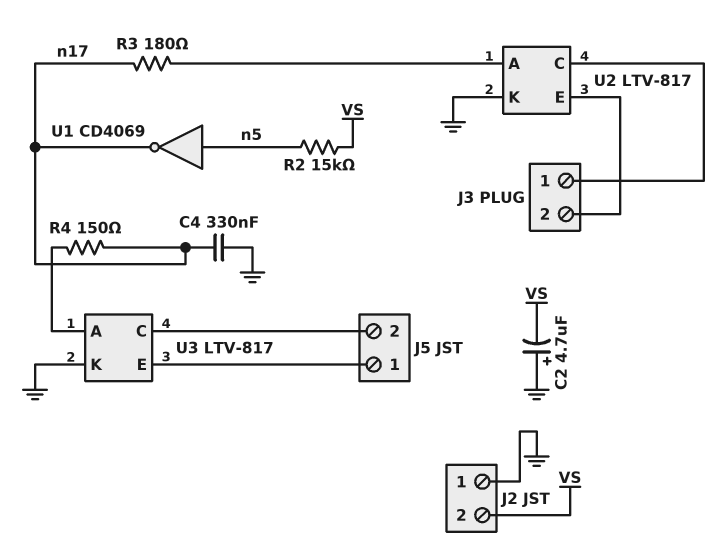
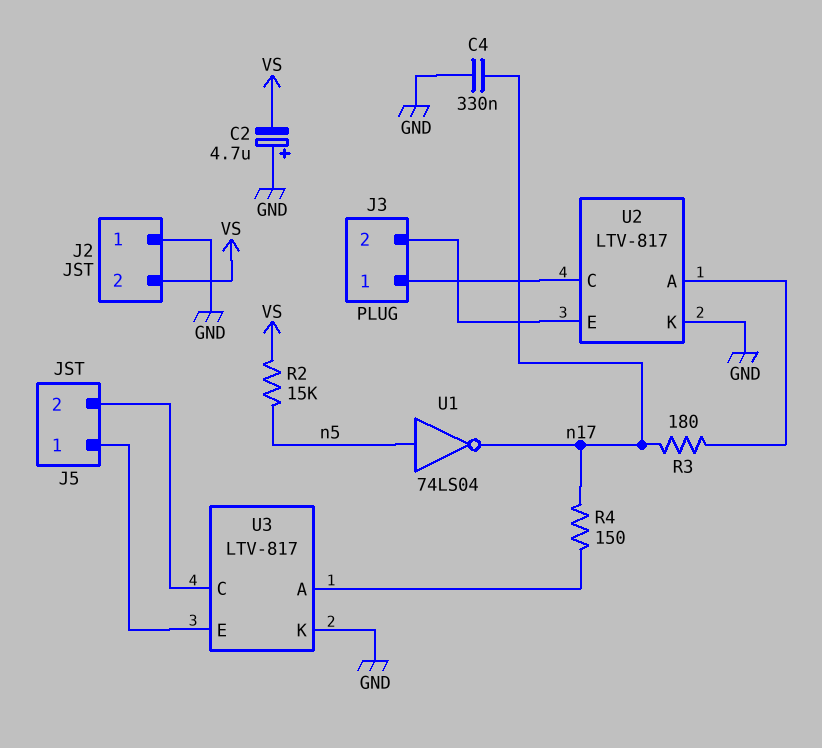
U1: NOT CD4069 (in n5, out n17) -> NOT 74LS04 (in n5, out n17)

